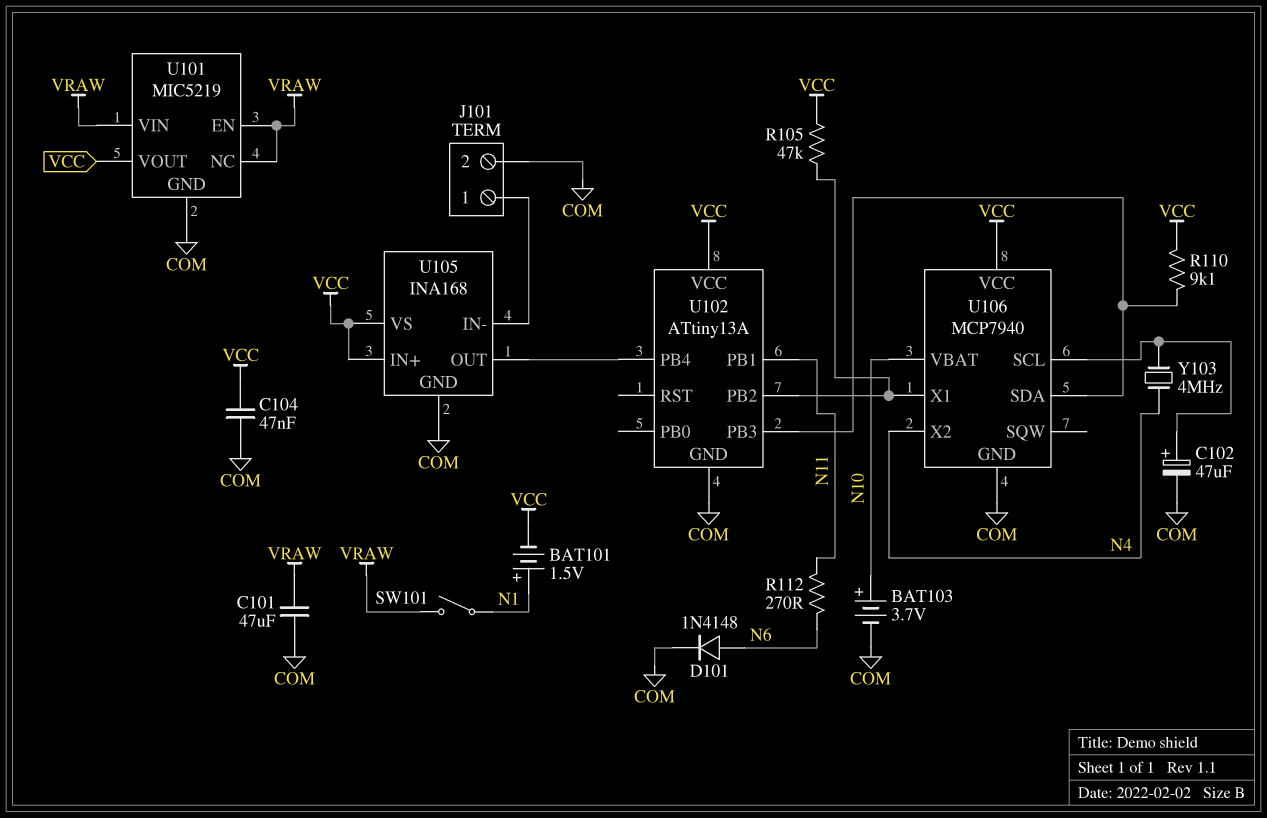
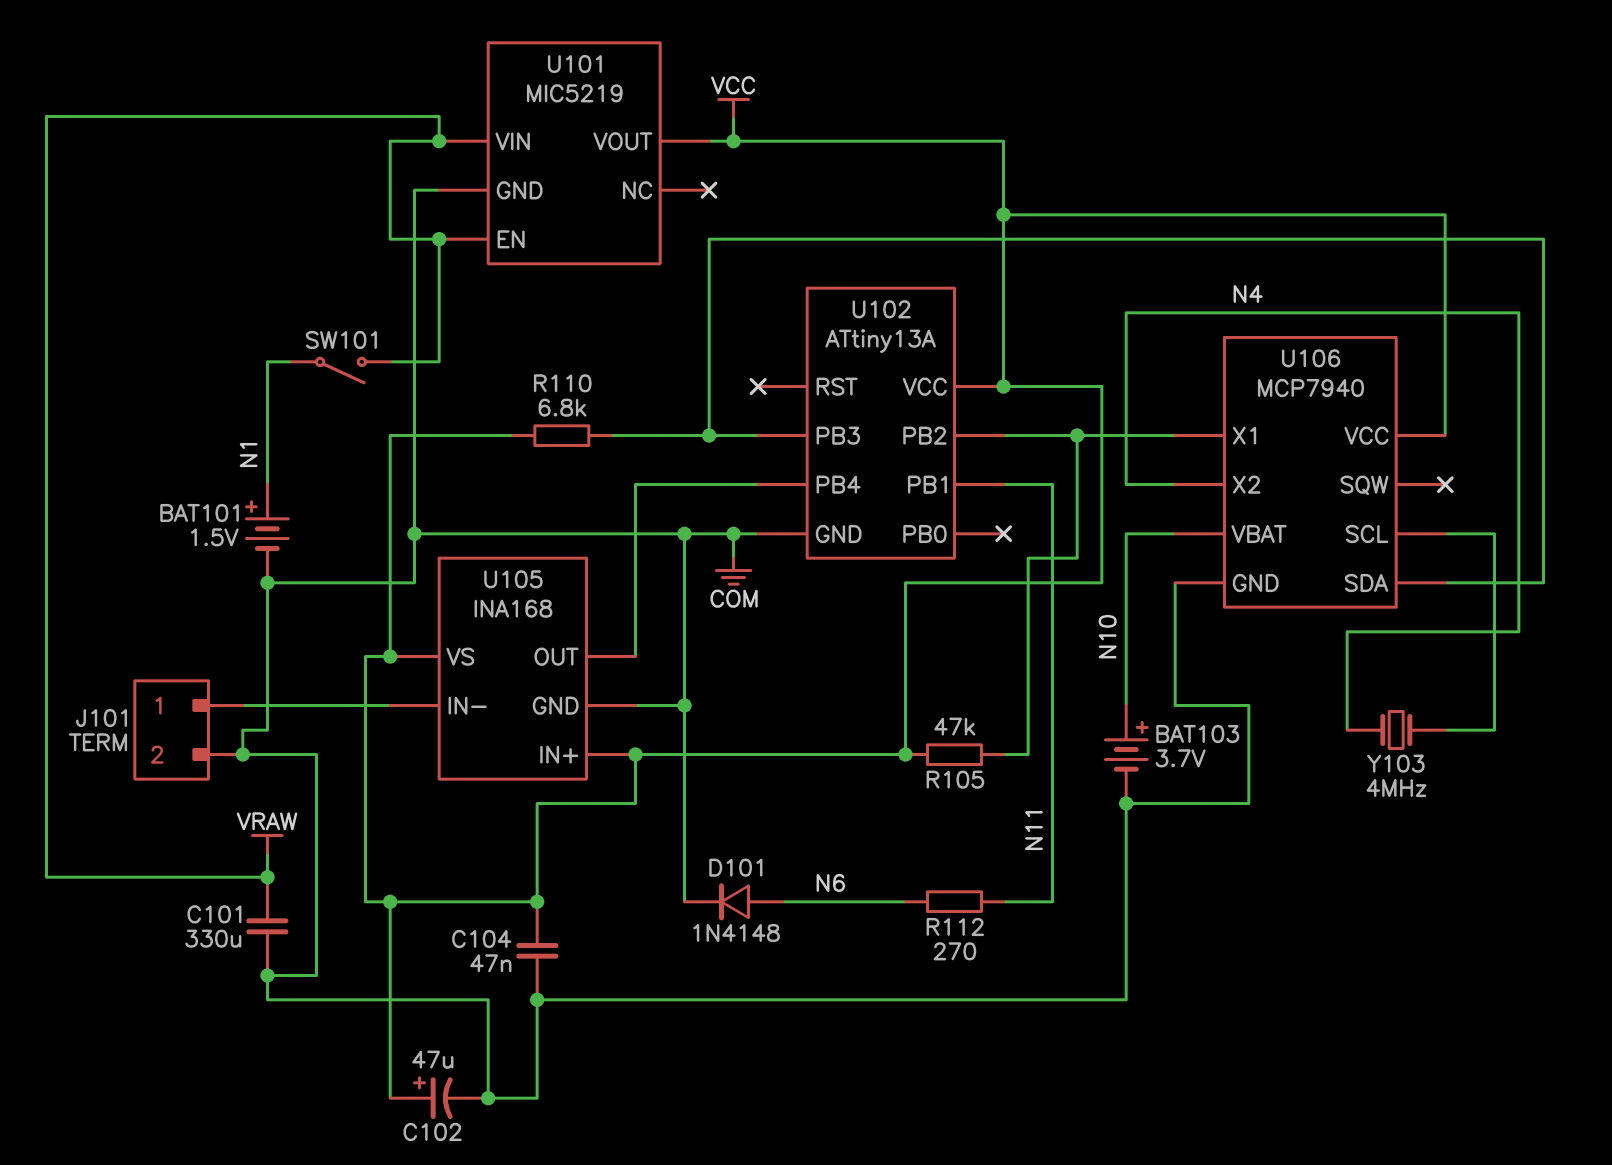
BAT101: 1.5V (plus N1, minus VCC) -> 1.5V (plus N1, minus COM)
C101: 47uF (COM, VRAW) -> 330uF (COM, VRAW)
C102: 47uF (plus U106/SCL, minus COM) -> 47uF (plus VCC, minus COM)
R110: 9.1k (U102/PB3, VCC) -> 6.8k (U102/PB3, VCC)
U101 pin NC: VRAW -> none

